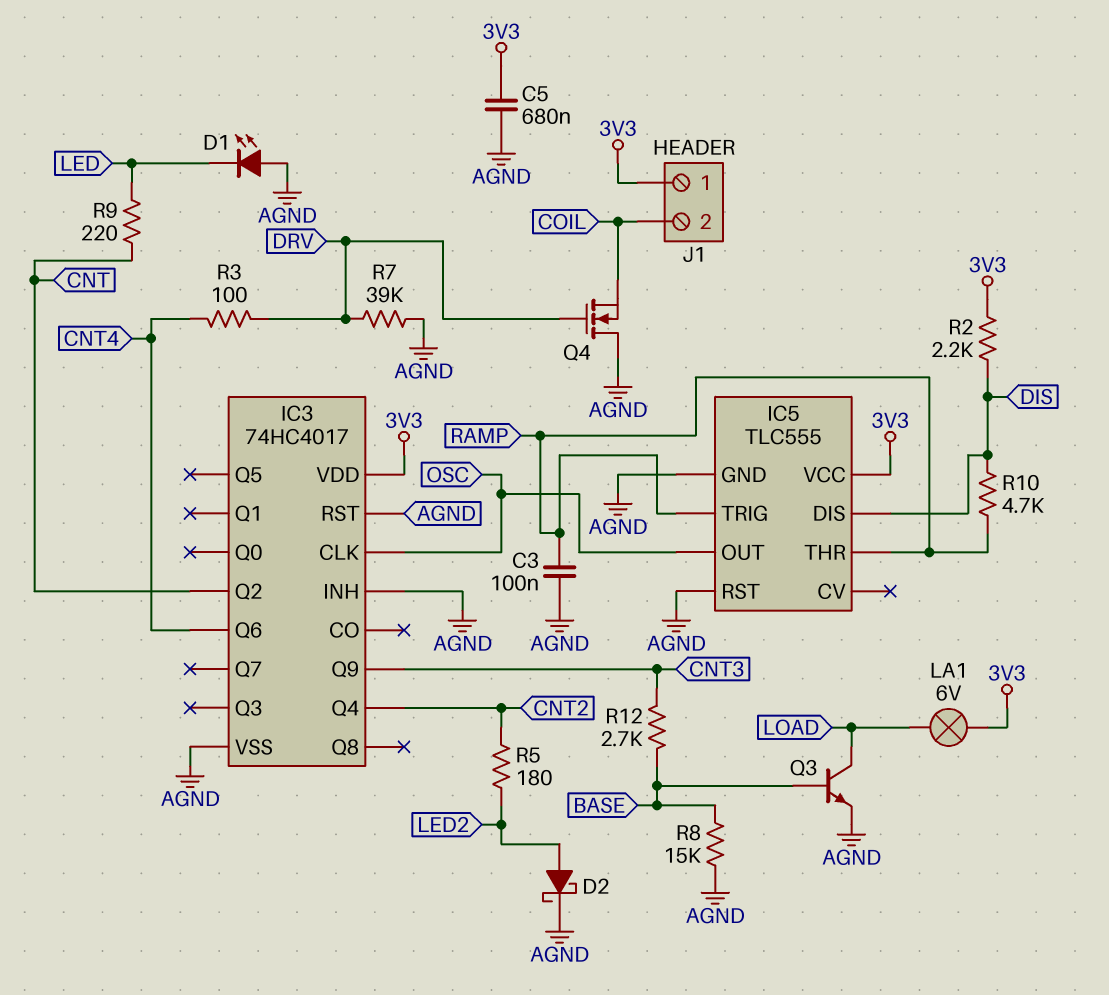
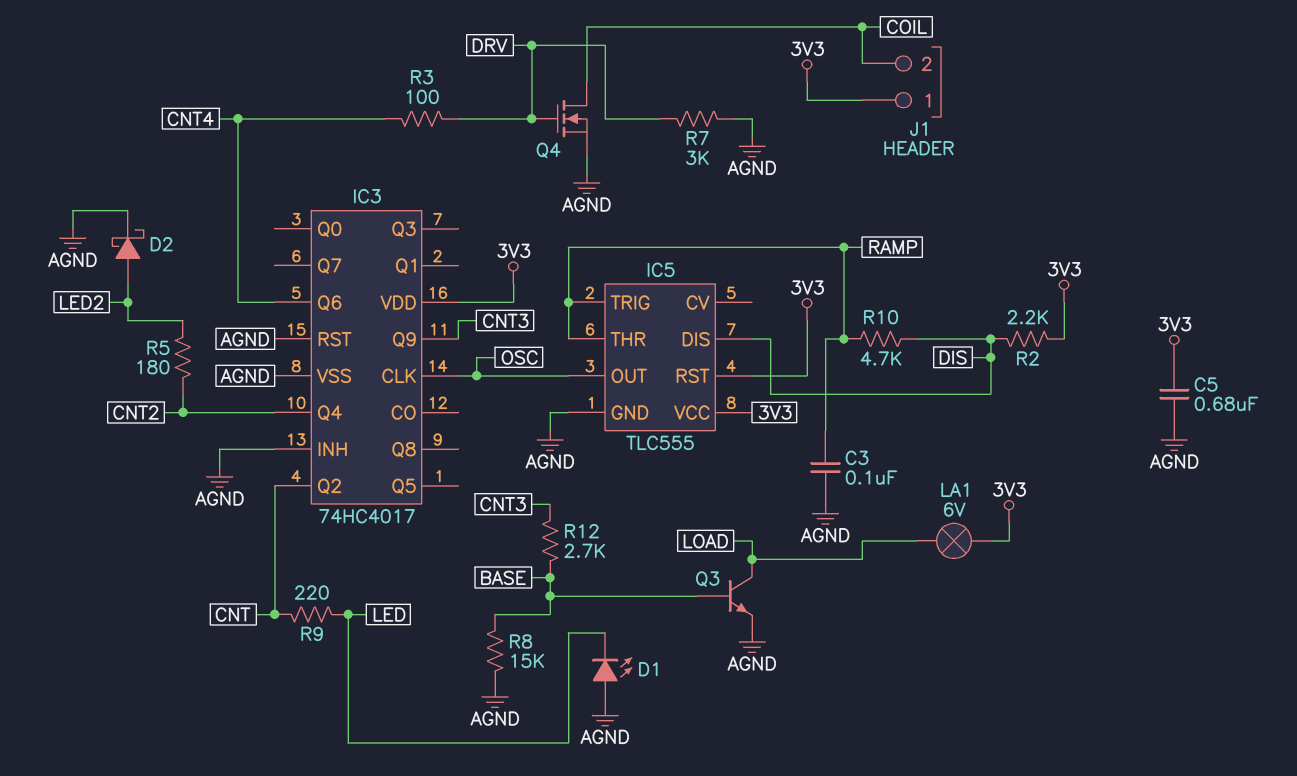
IC5 pin RST: AGND -> 3V3
Q4: NMOS (G DRV, D AGND, S COIL) -> NMOS (G DRV, D COIL, S AGND)
R7: 39k (AGND, DRV) -> 3k (AGND, DRV)

